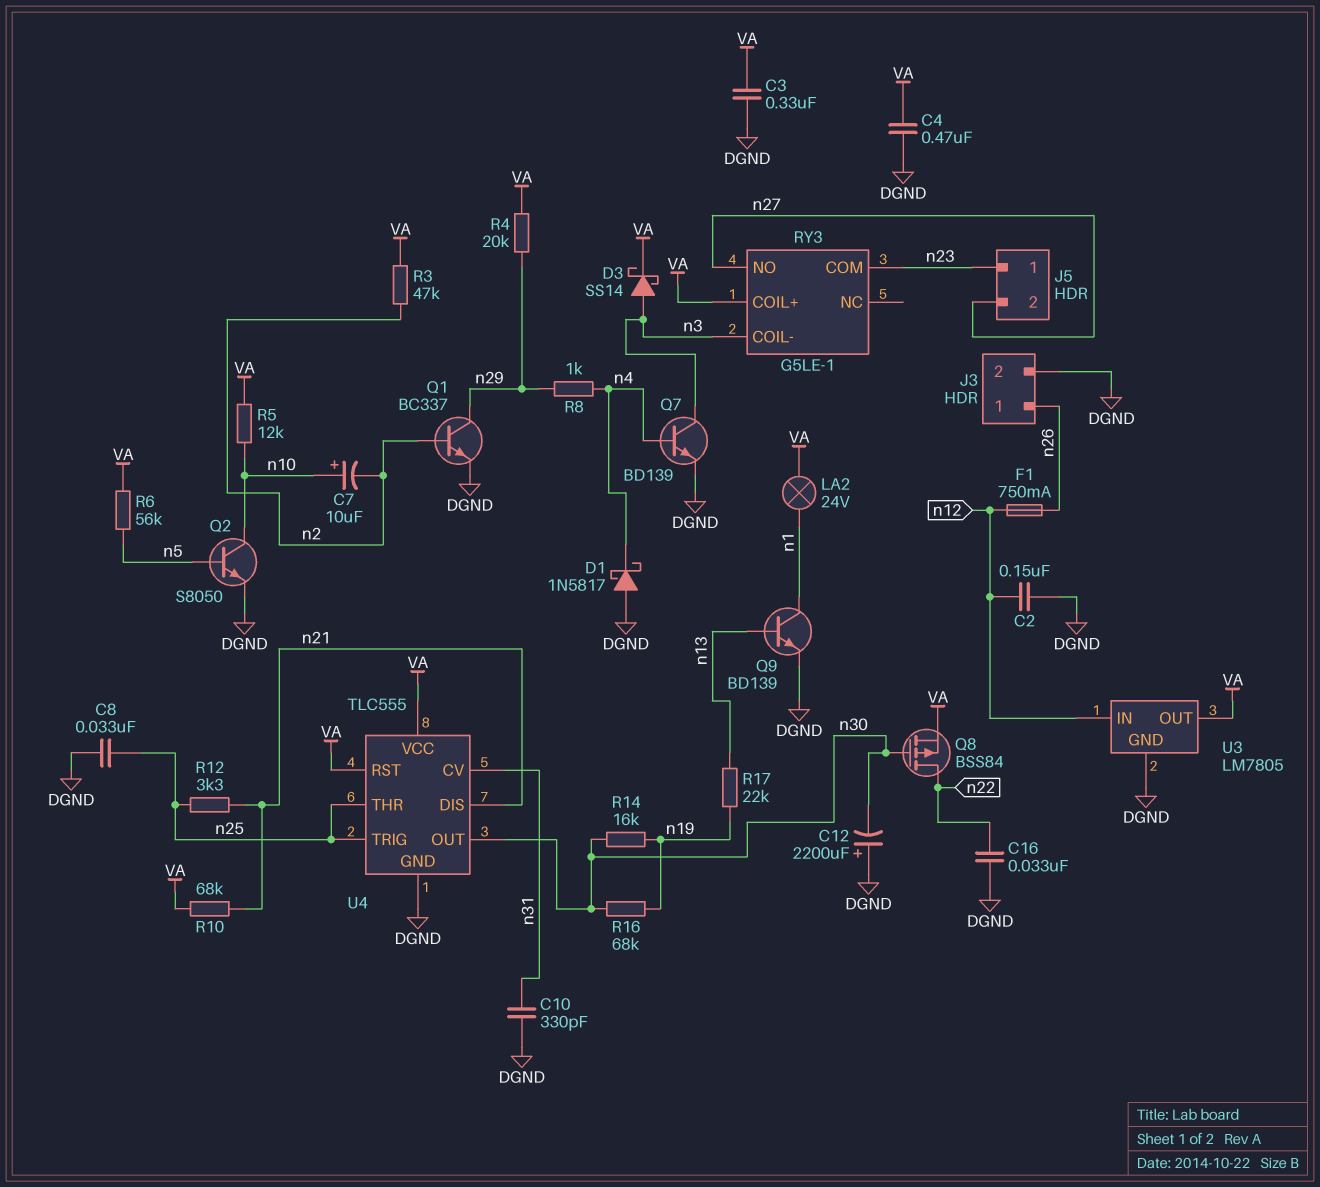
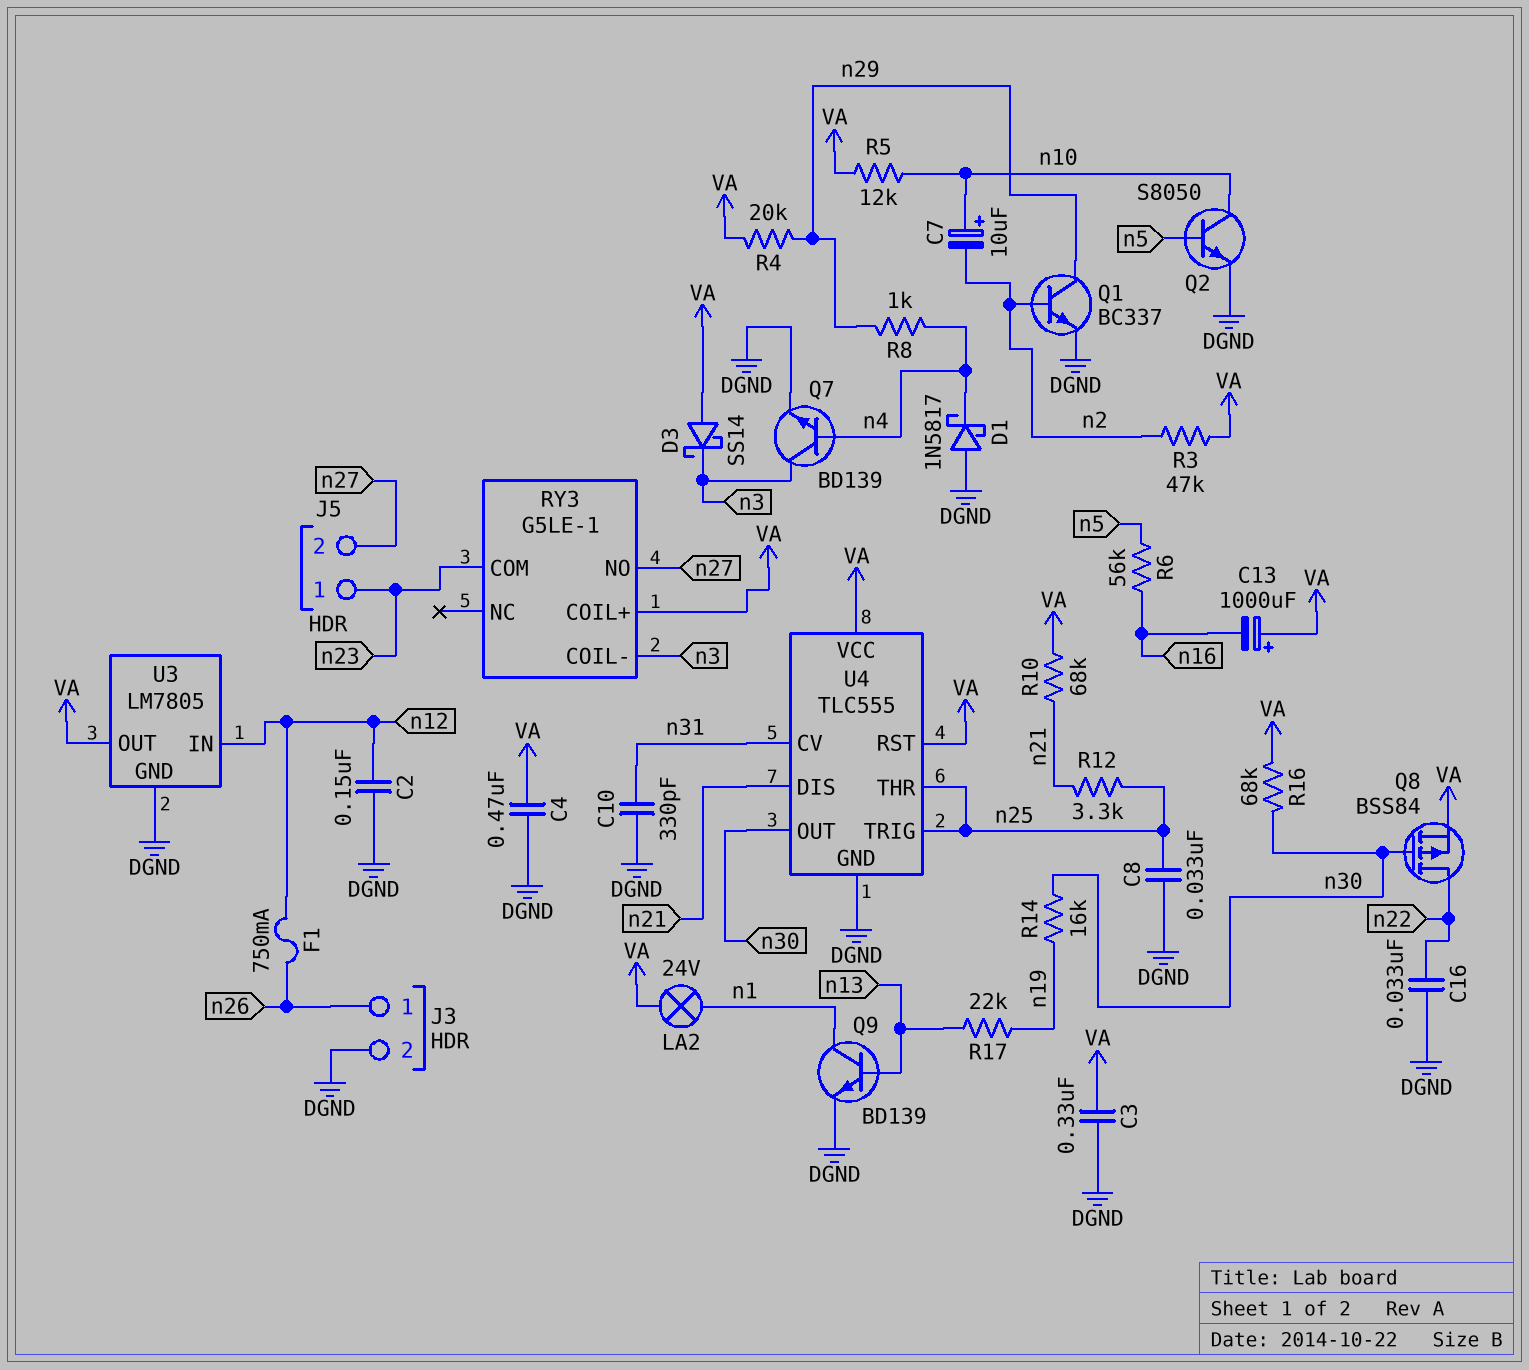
C12: 2200uF (plus DGND, minus n30) -> none
C13: none -> 1000uF (plus VA, minus n16)
D3: schottky SS14 (A n3, K VA) -> schottky SS14 (A VA, K n3)
R6: 56k (VA, n5) -> 56k (n5, n16)
R16: 68k (n19, n30) -> 68k (VA, n30)

